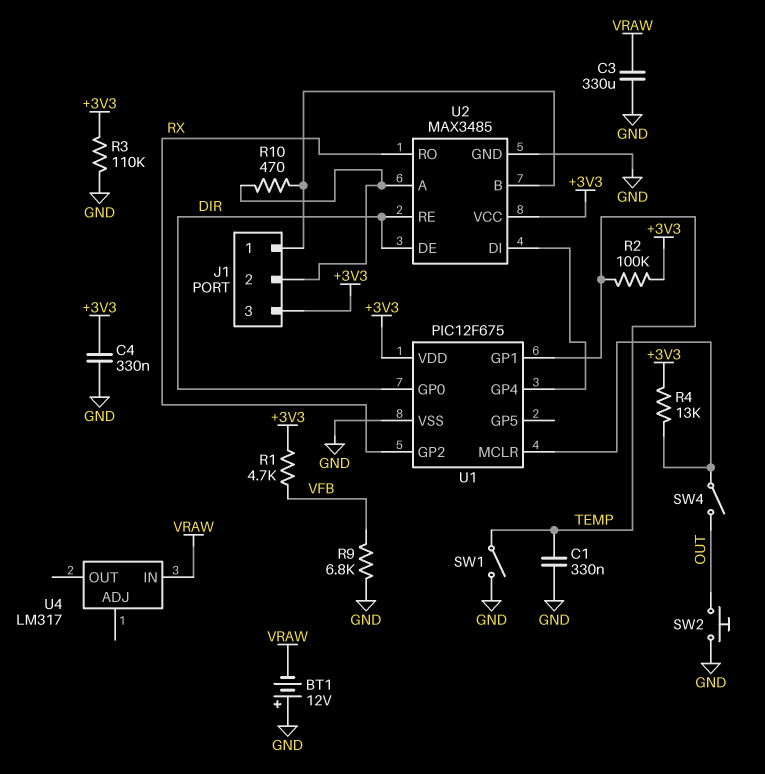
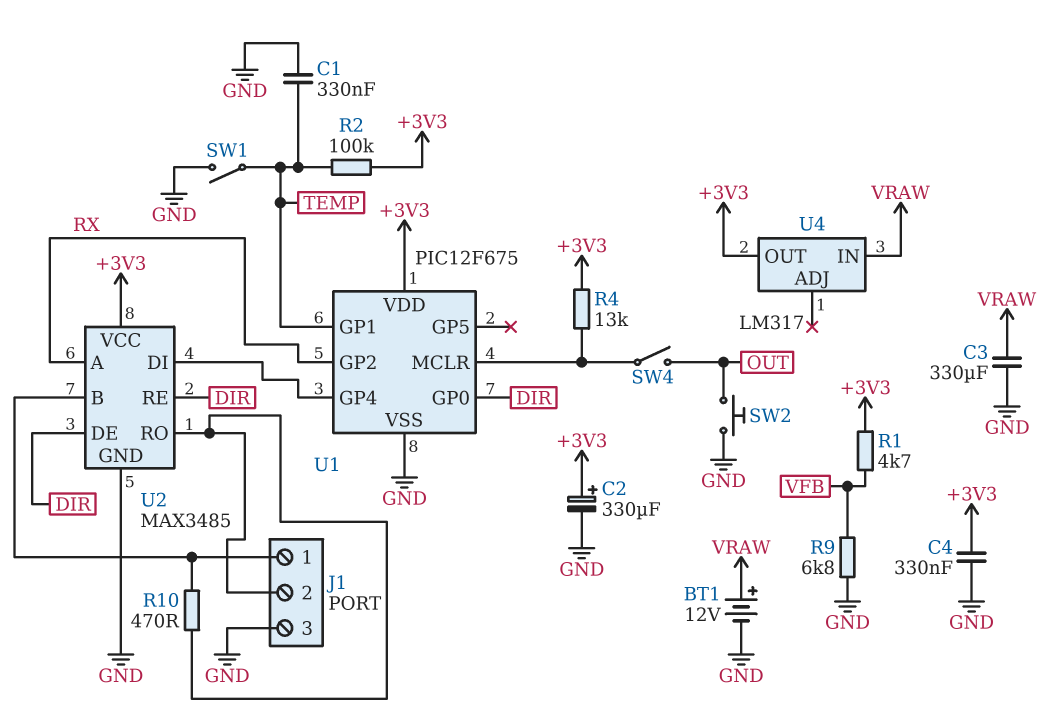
BT1: 12V (plus GND, minus VRAW) -> 12V (plus VRAW, minus GND)
C2: none -> 330uF (plus +3V3, minus GND)
J1 pin 3: +3V3 -> GND
R3: 110k (+3V3, GND) -> none
U2 pin A: J1/2 -> RX
U2 pin RO: RX -> J1/2
U4 pin OUT: none -> +3V3

